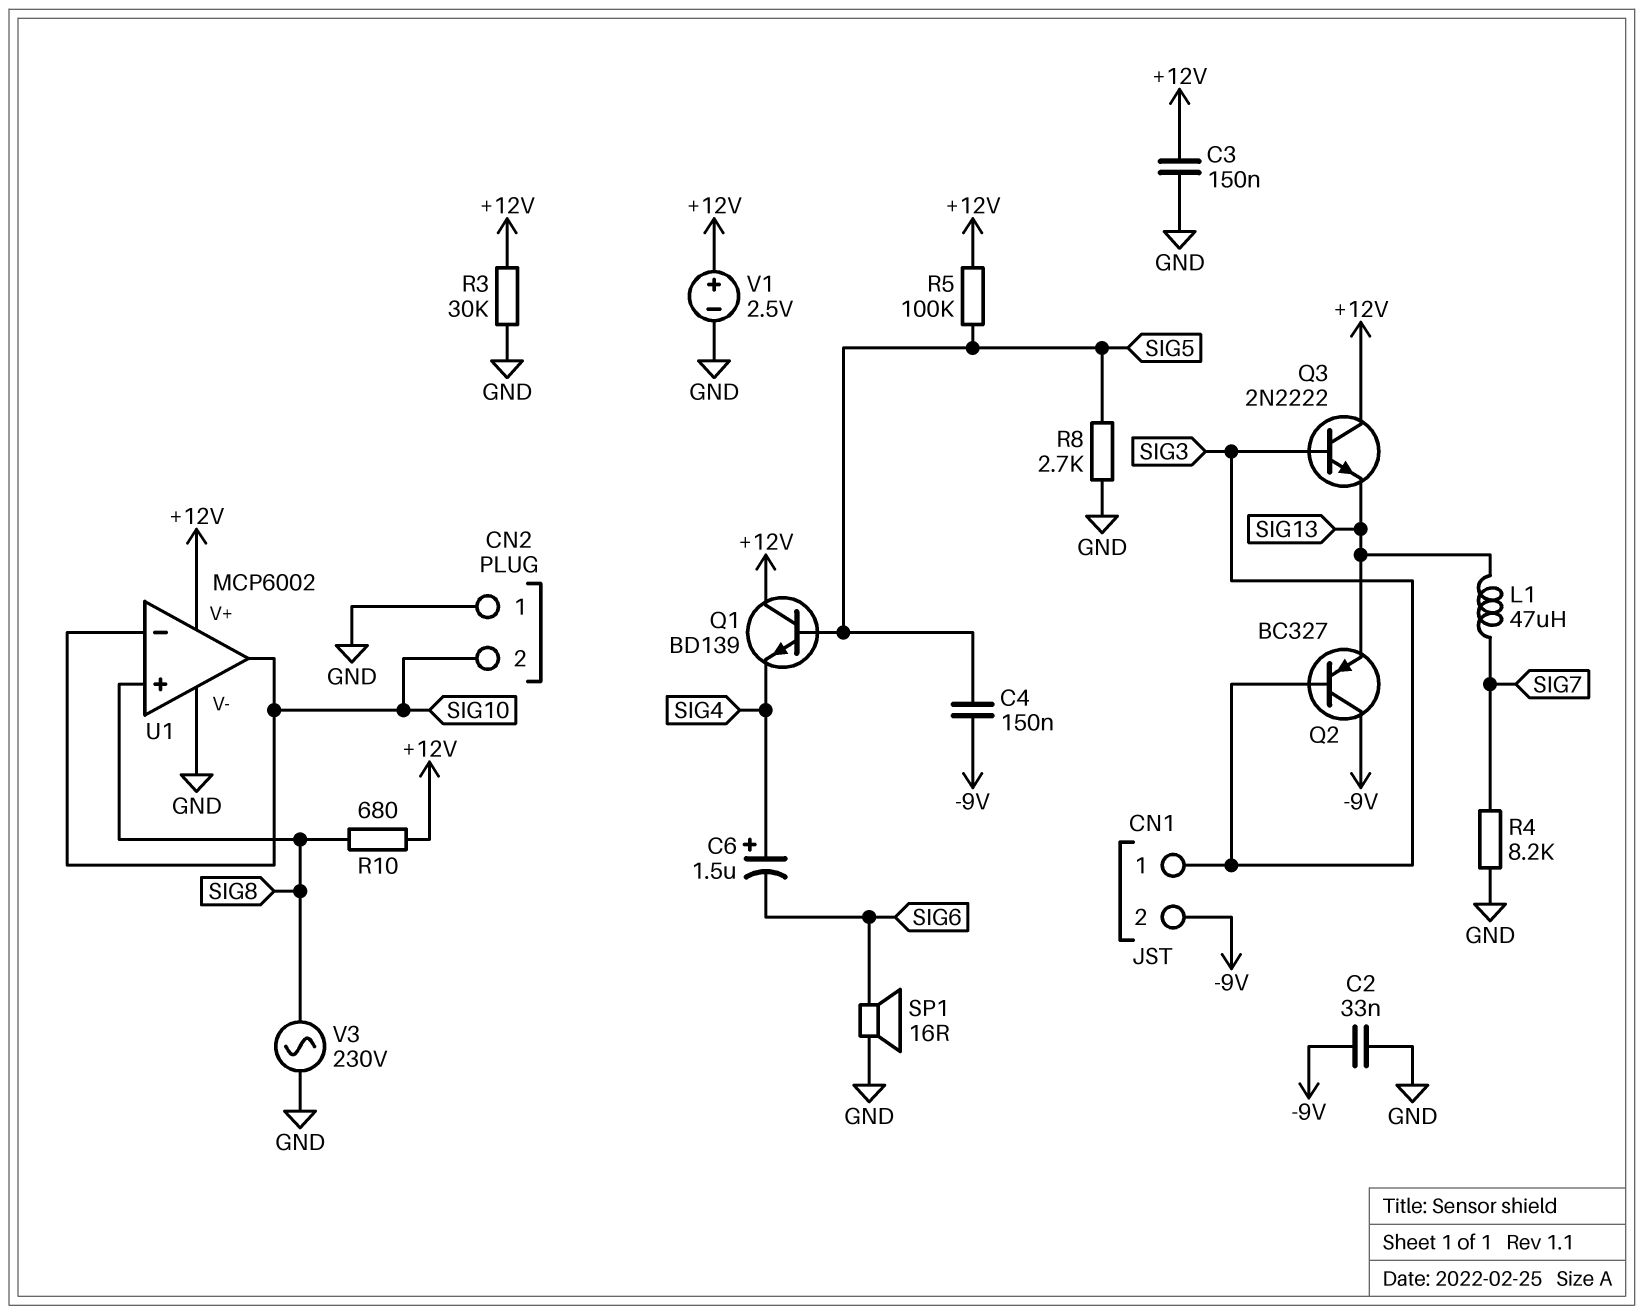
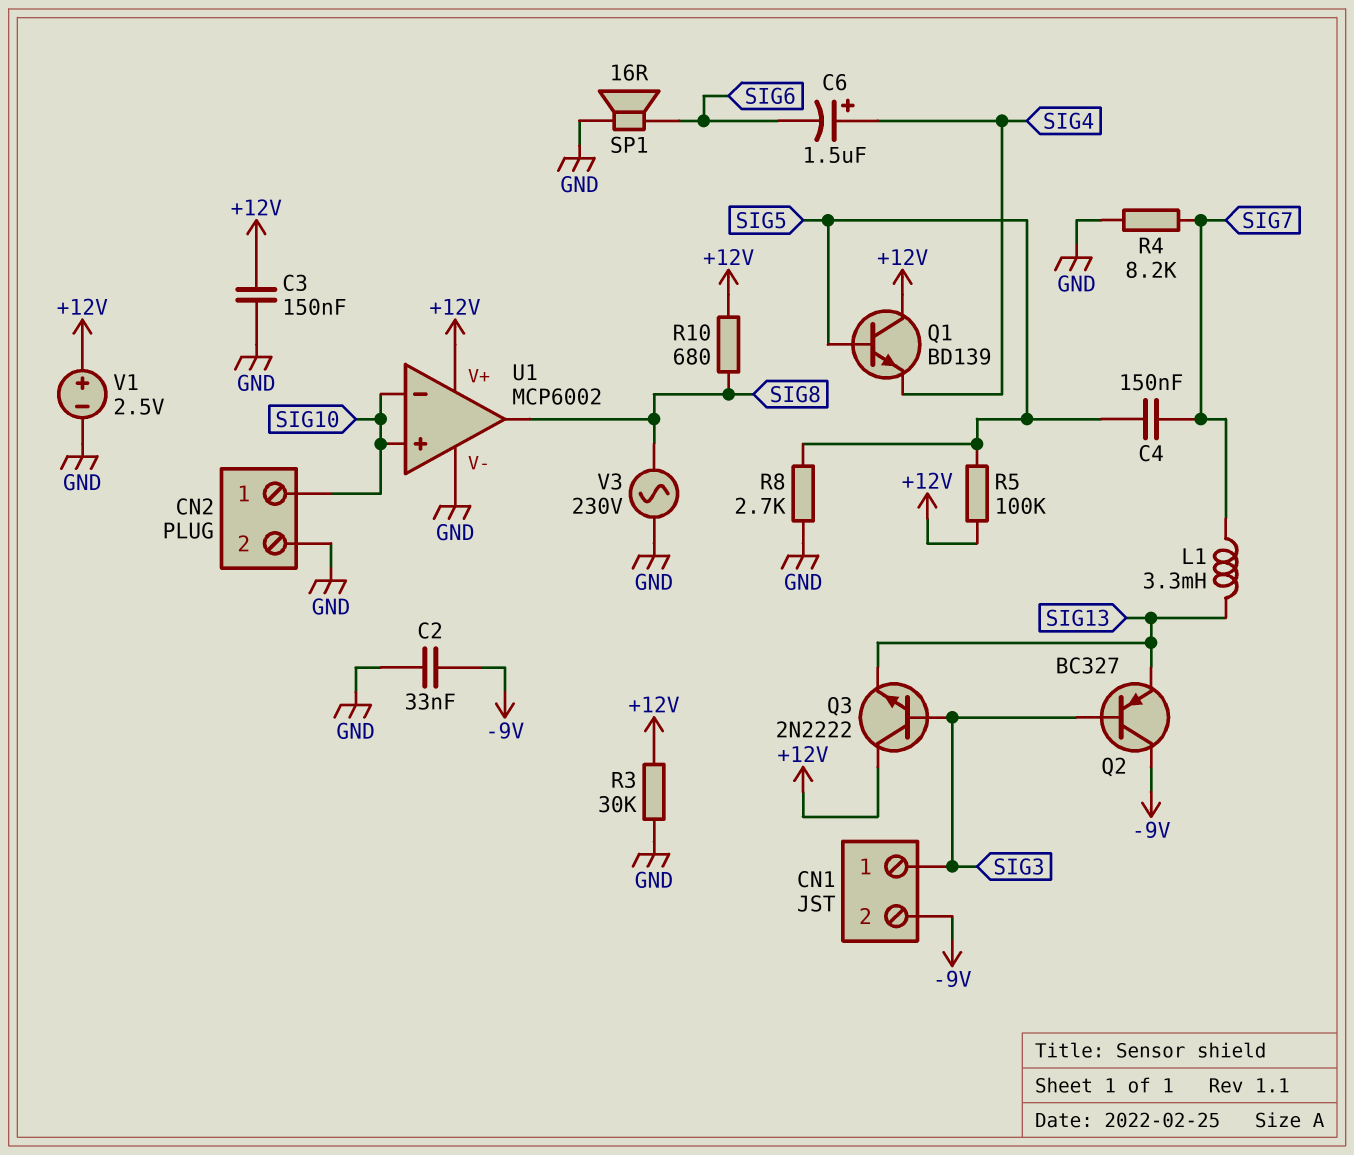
C4: 150nF (-9V, SIG5) -> 150nF (SIG5, SIG7)
CN2 pin 1: GND -> SIG10
CN2 pin 2: SIG10 -> GND
L1: 47uH (SIG7, SIG13) -> 3.3mH (SIG7, SIG13)
U1 pin in+: SIG8 -> SIG10
U1 pin out: SIG10 -> SIG8

